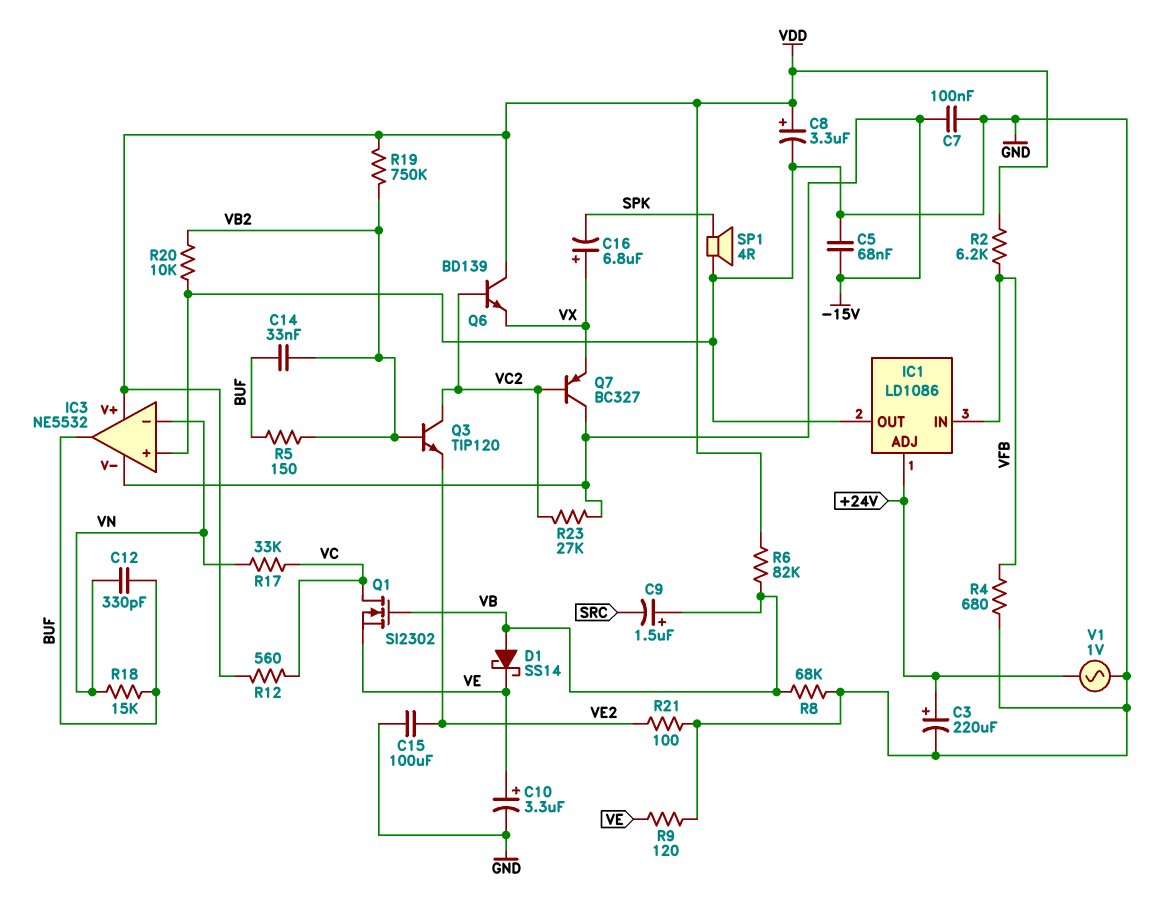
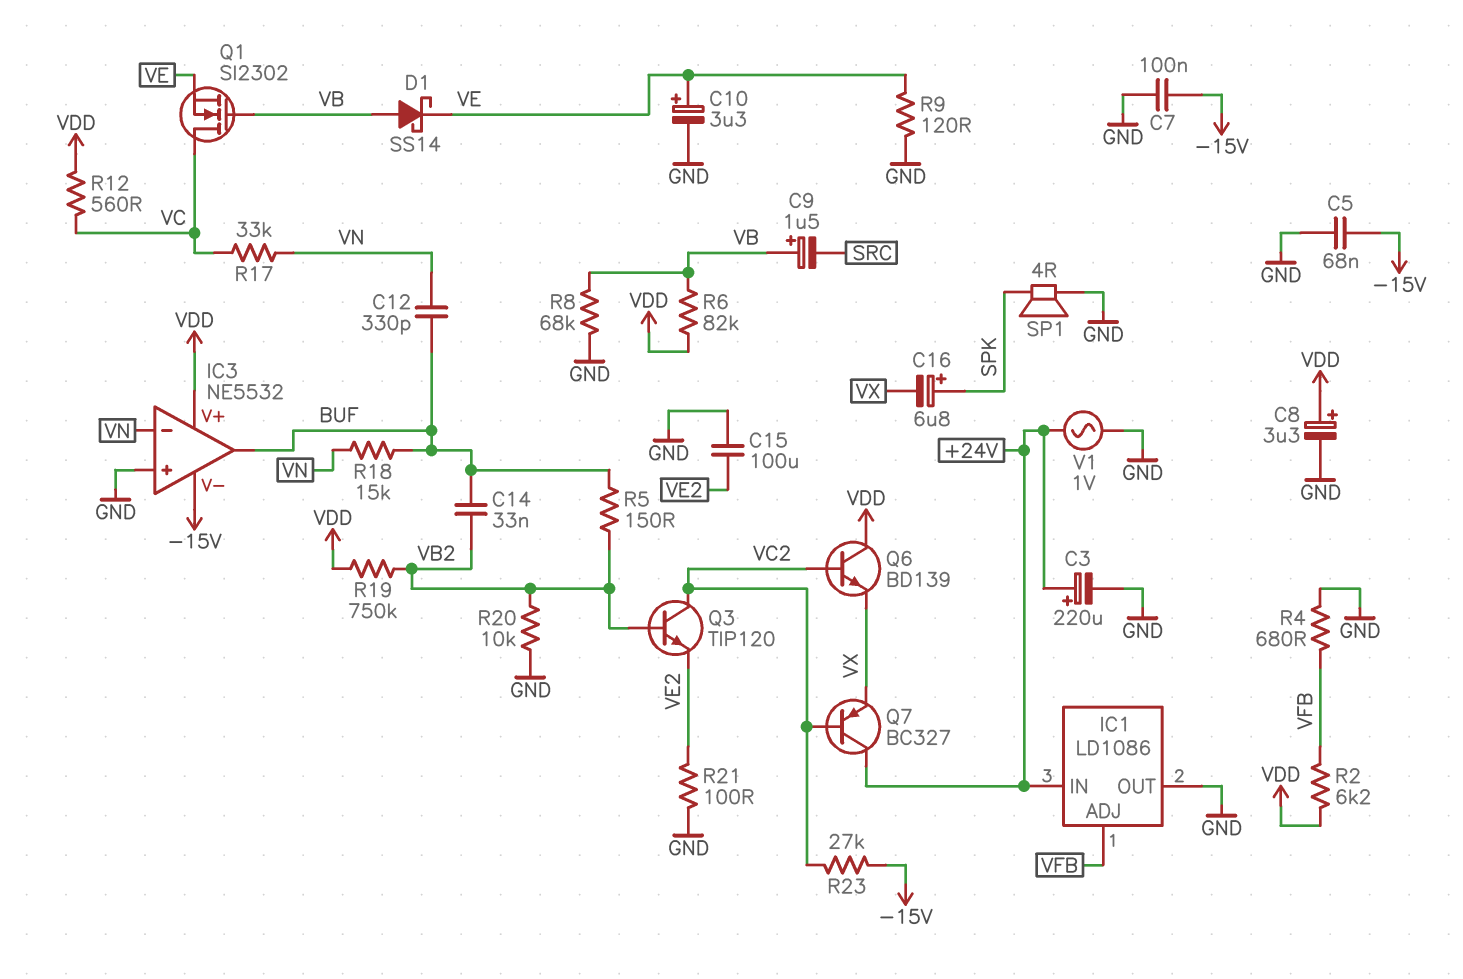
C16: 6.8uF (plus VX, minus SPK) -> 6.8uF (plus SPK, minus VX)
IC1 pin ADJ: +24V -> VFB
IC1 pin IN: VFB -> +24V
Q7: PNP BC327 (B VC2, C -15V, E VX) -> PNP BC327 (B VC2, C +24V, E VX)

